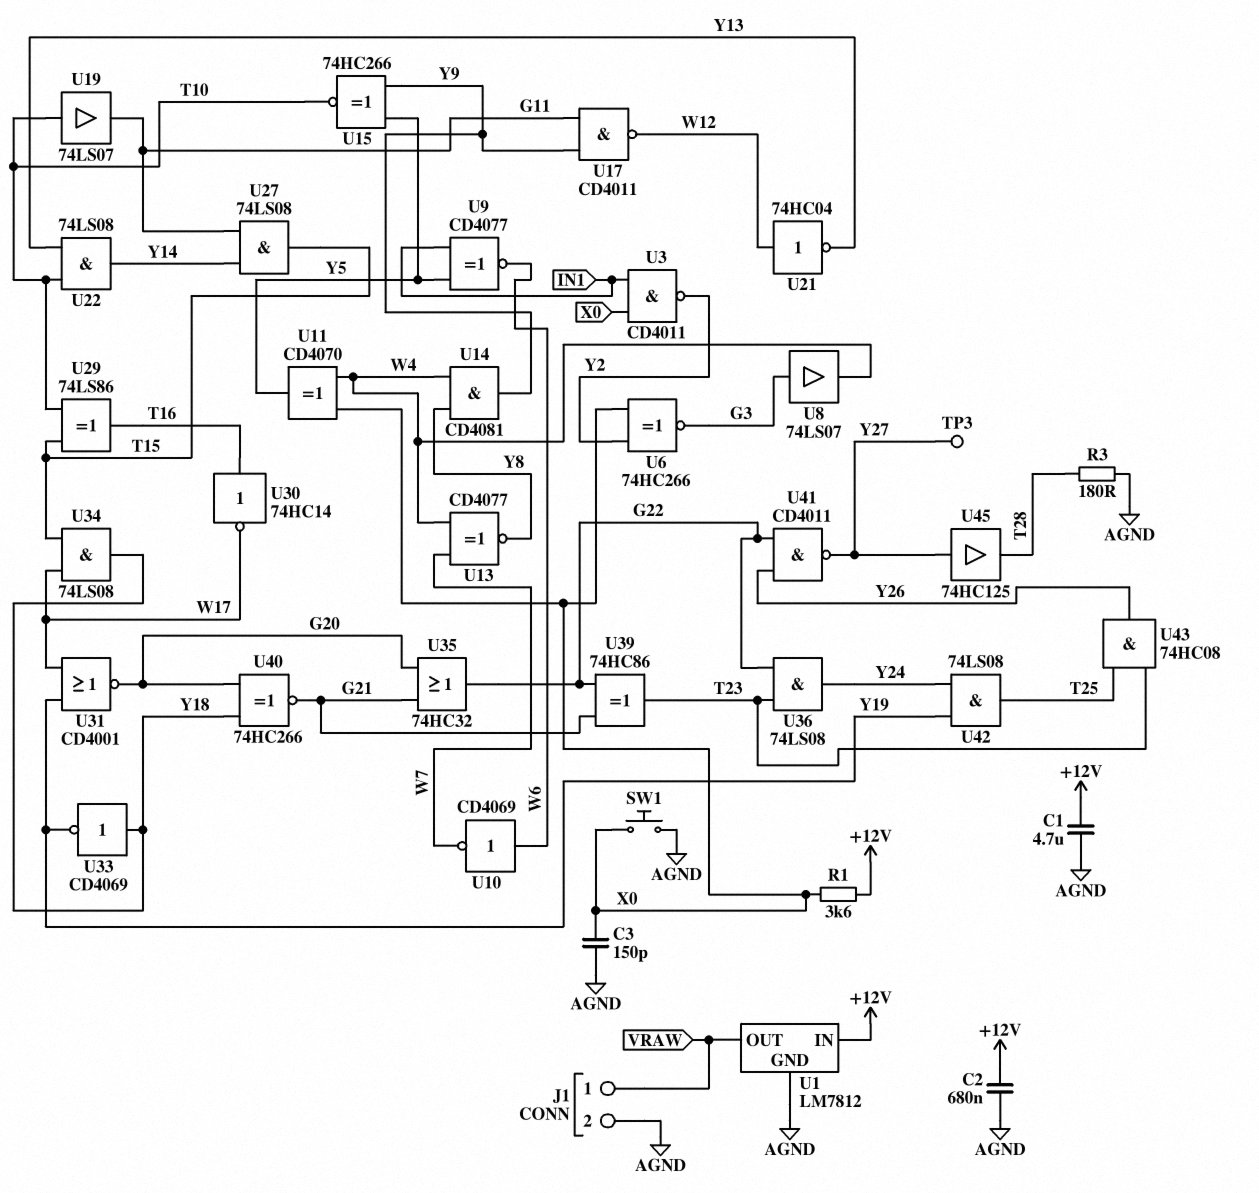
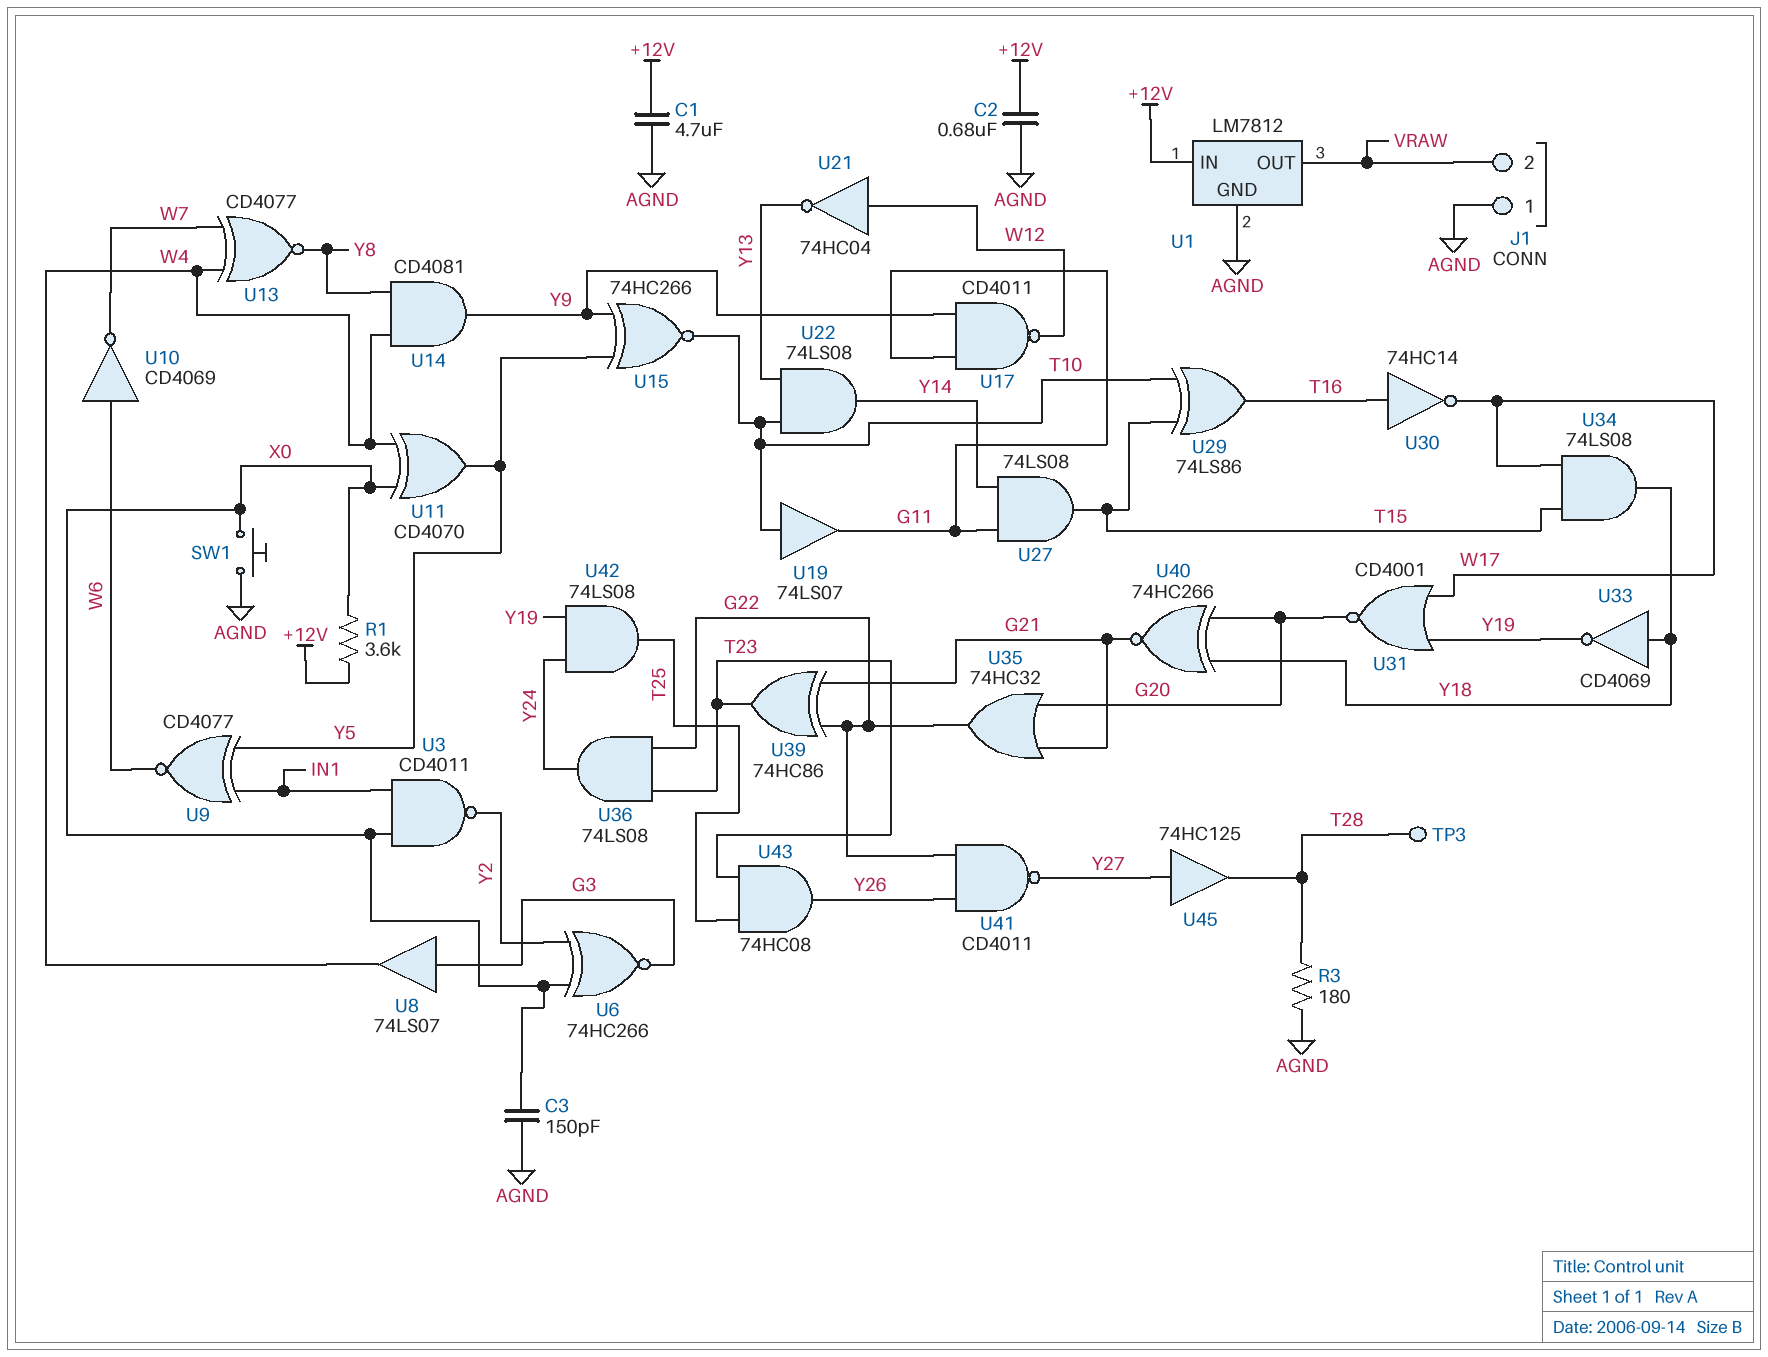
J1 pin 1: VRAW -> AGND
J1 pin 2: AGND -> VRAW
TP3: test point (Y27) -> test point (T28)

